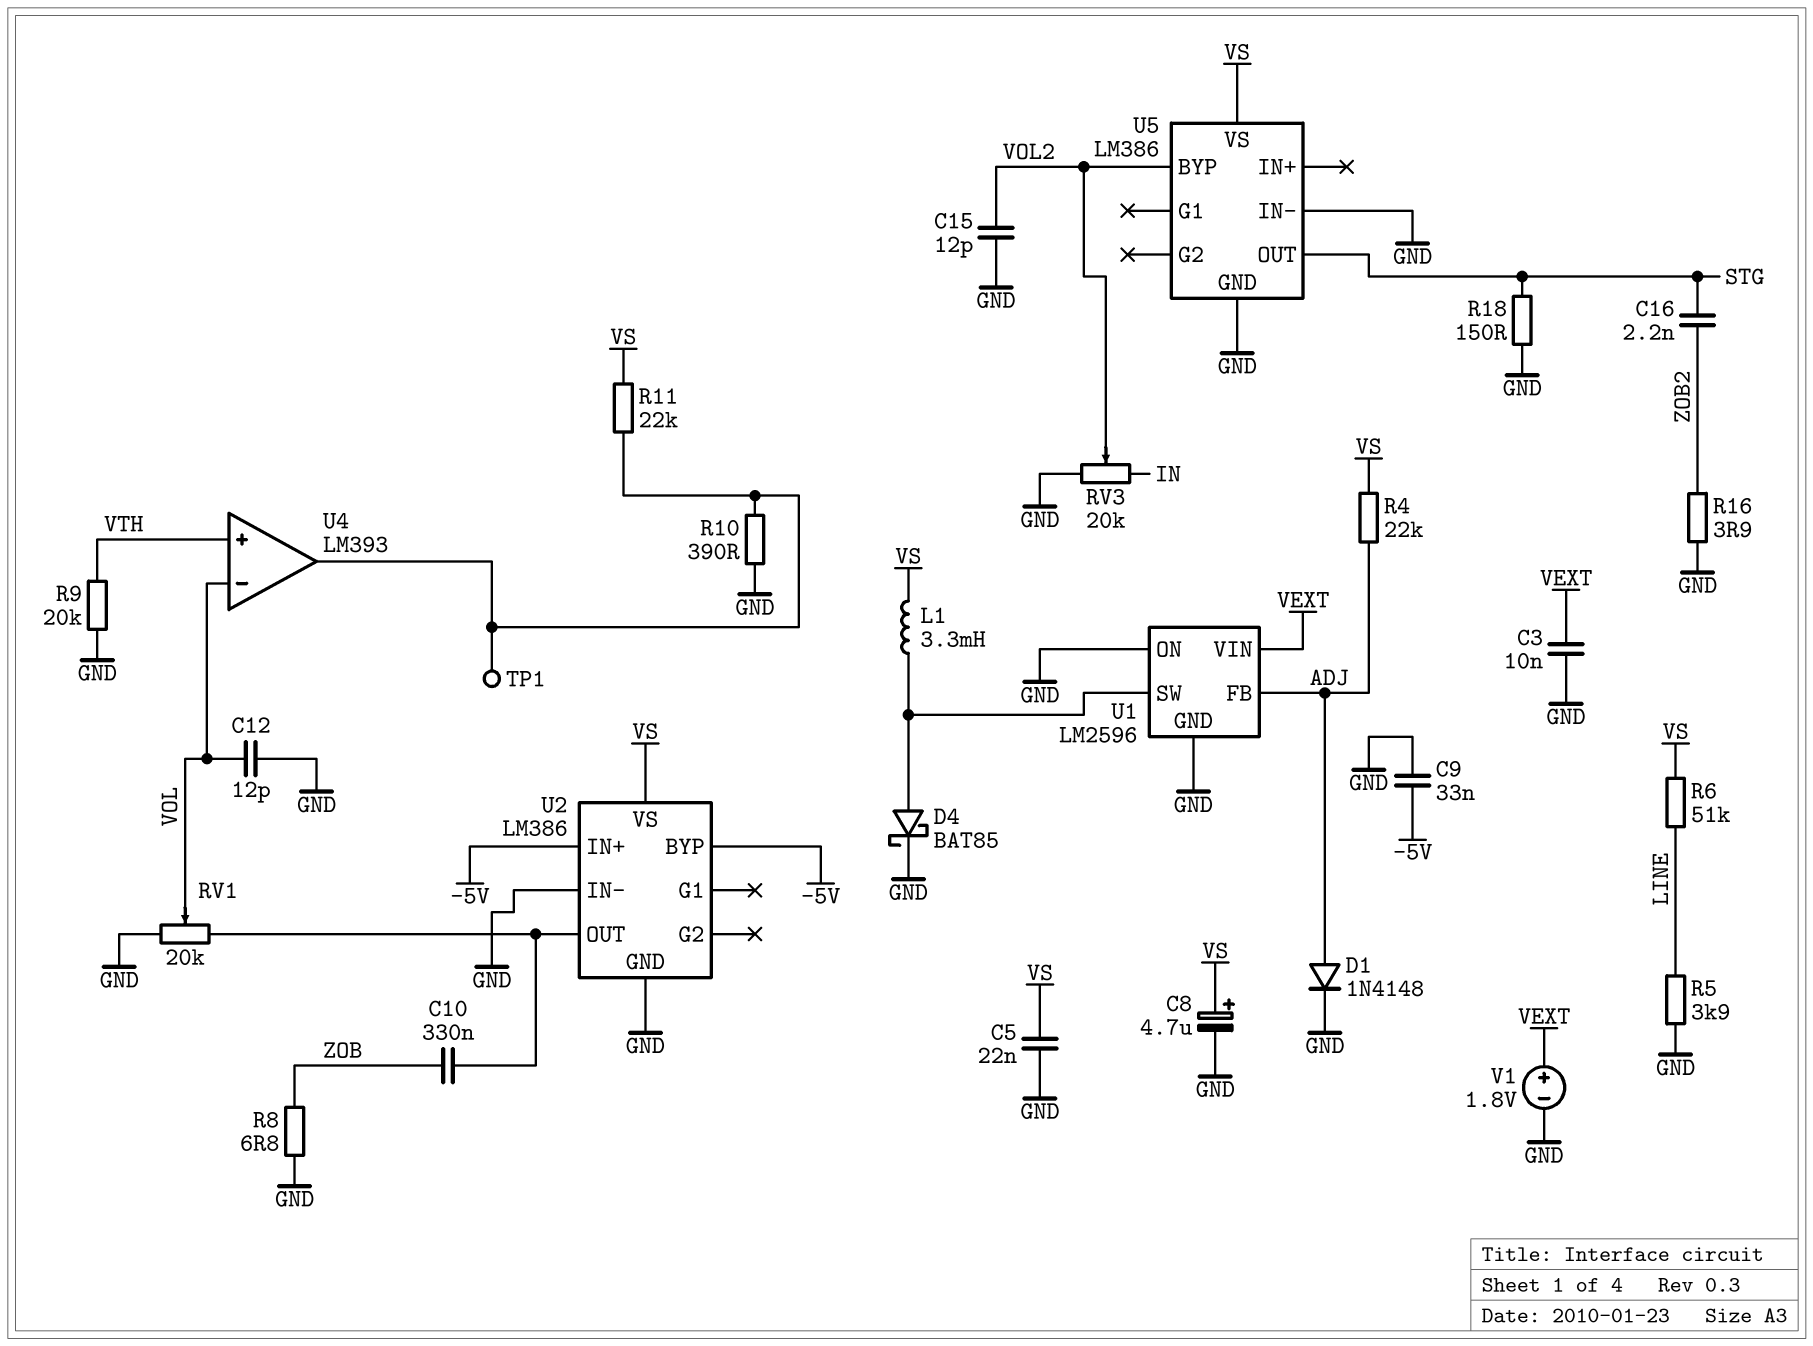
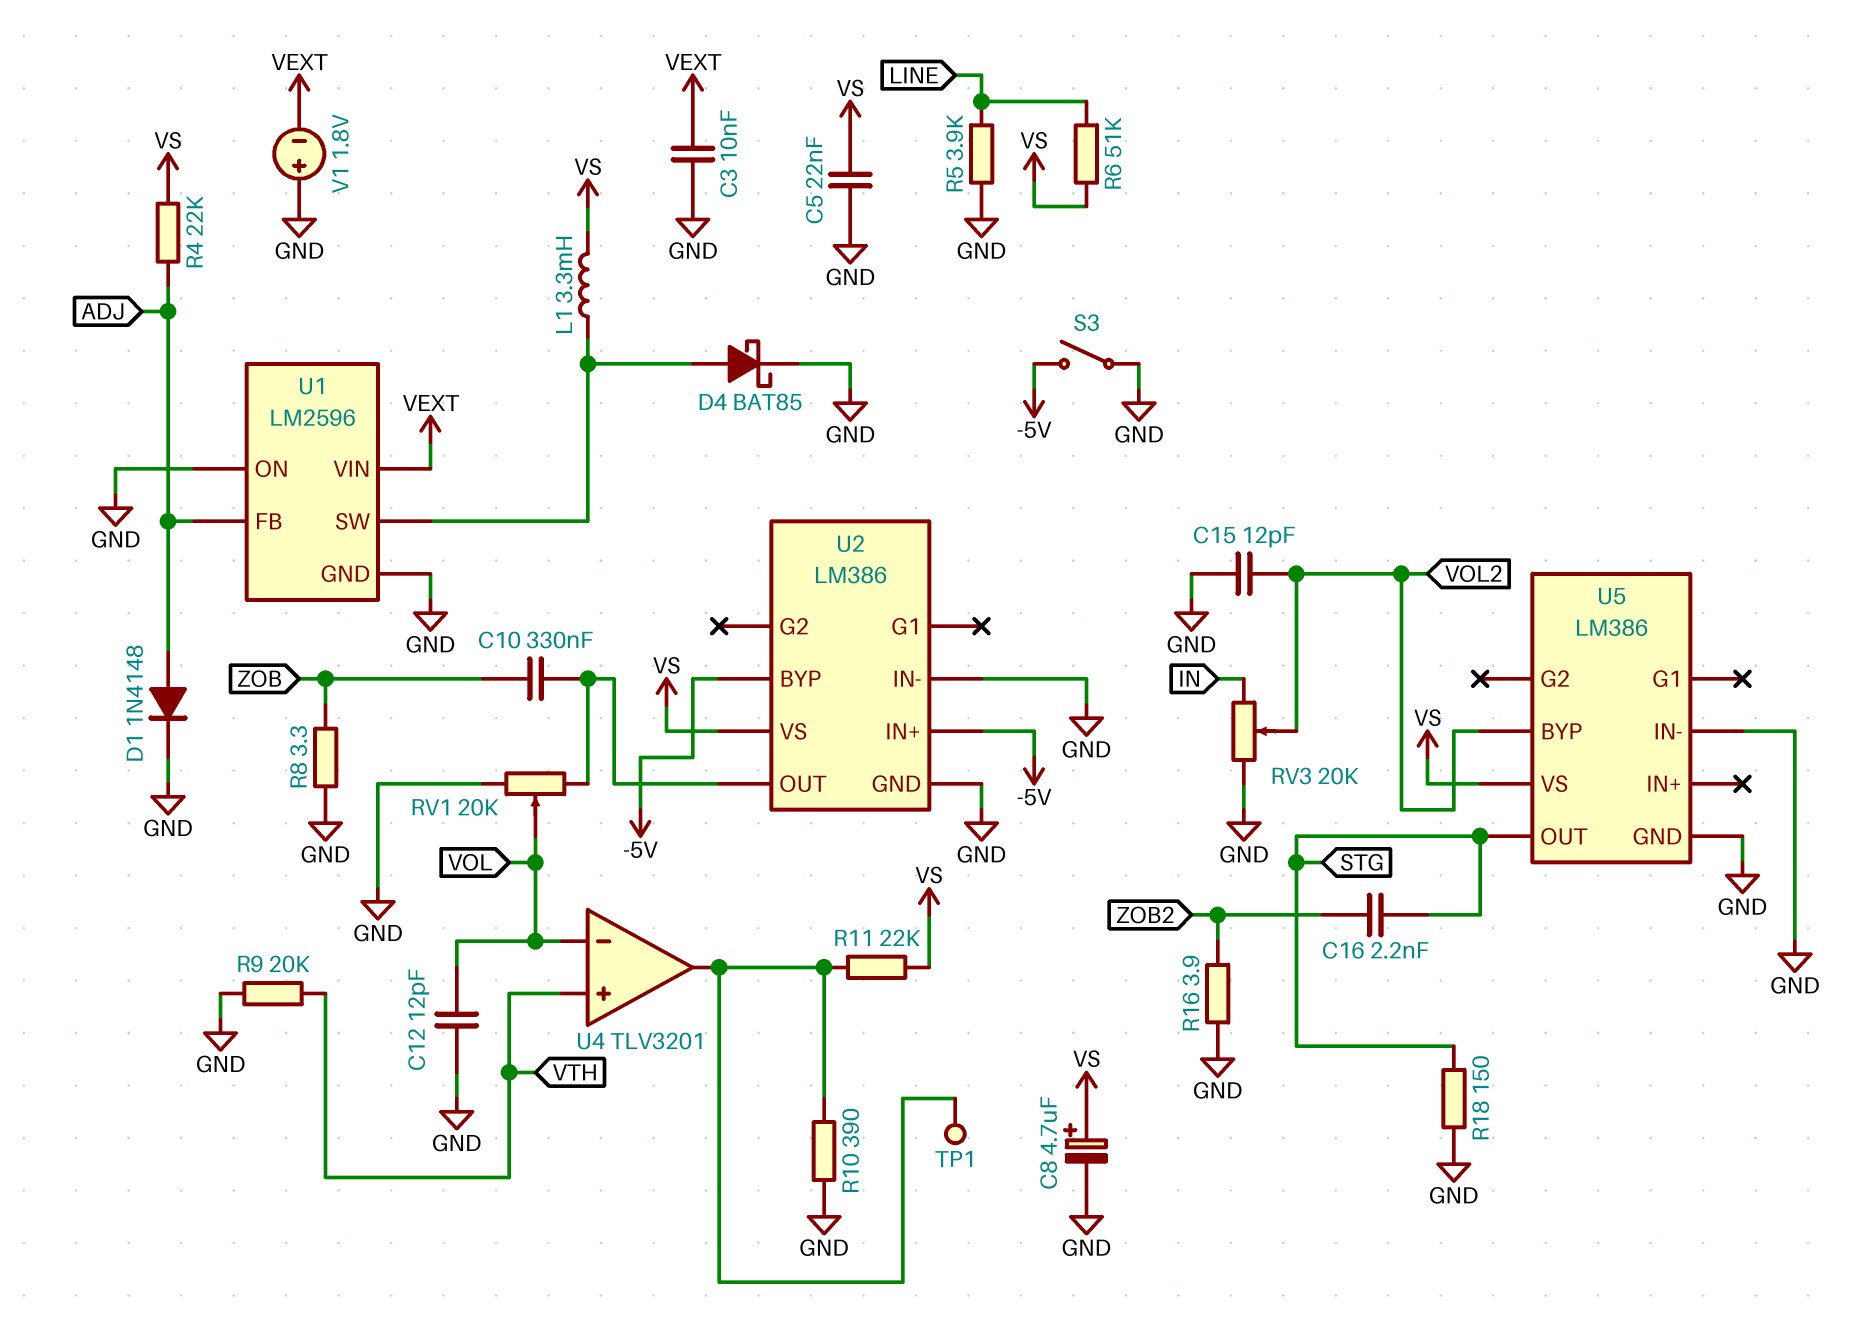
C9: 33nF (-5V, GND) -> none
R8: 6.8 (GND, ZOB) -> 3.3 (GND, ZOB)
S3: none -> switch (-5V, GND)
U4: LM393 -> TLV3201
V1: 1.8V (plus VEXT, minus GND) -> 1.8V (plus GND, minus VEXT)

